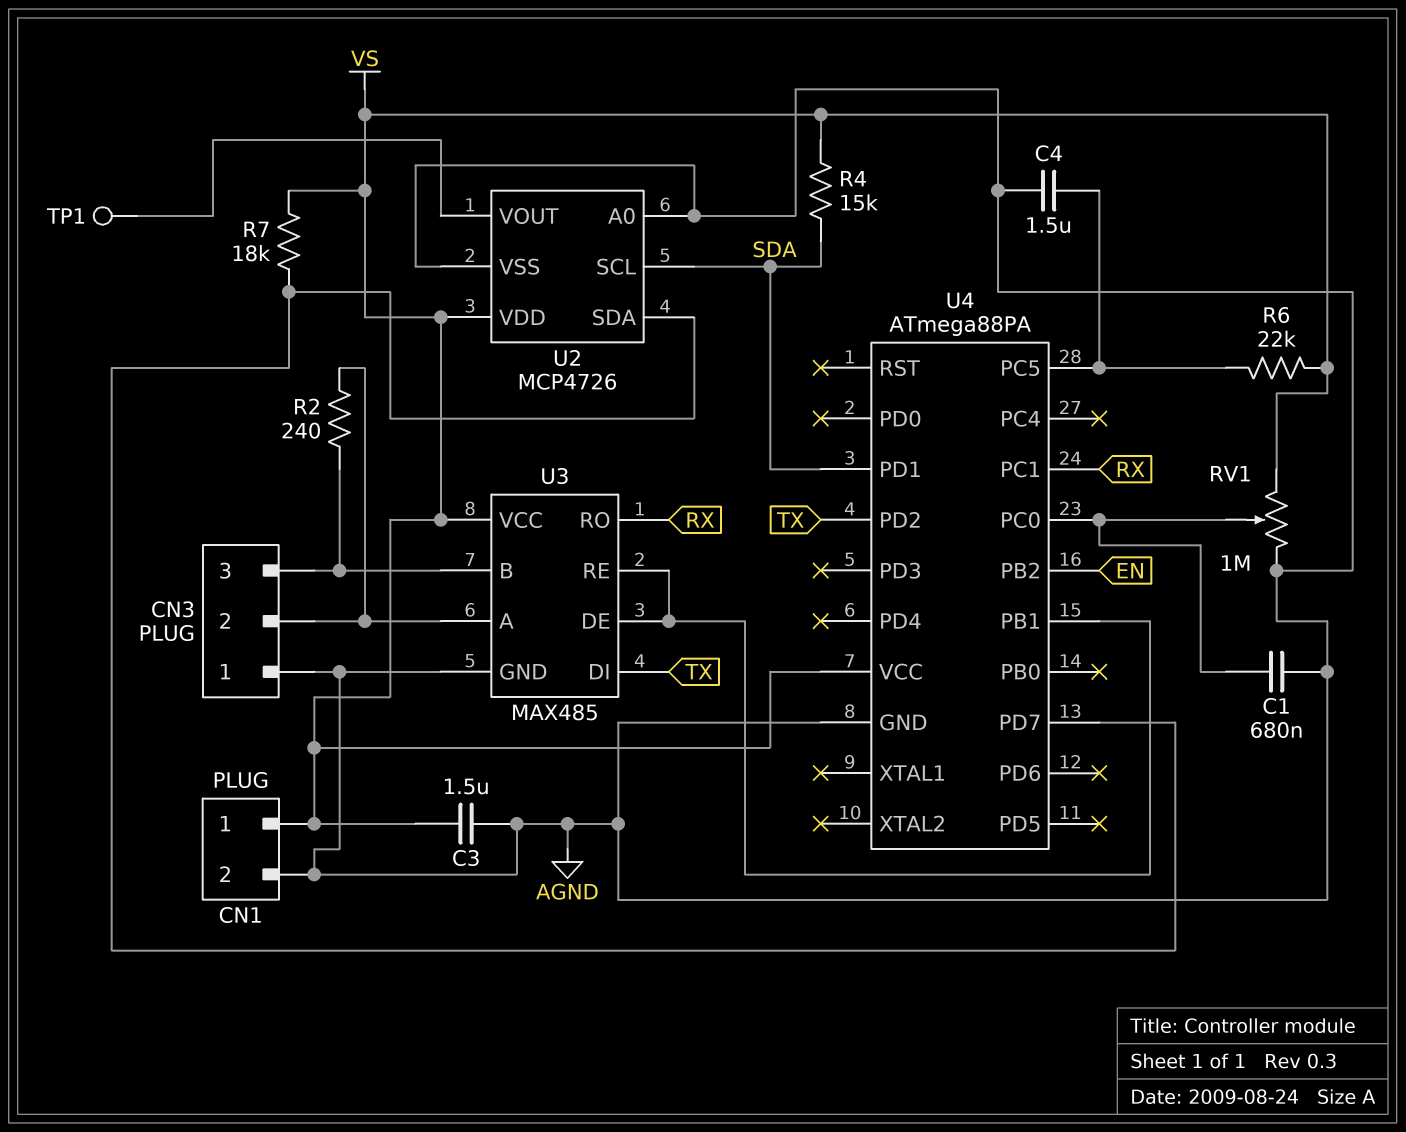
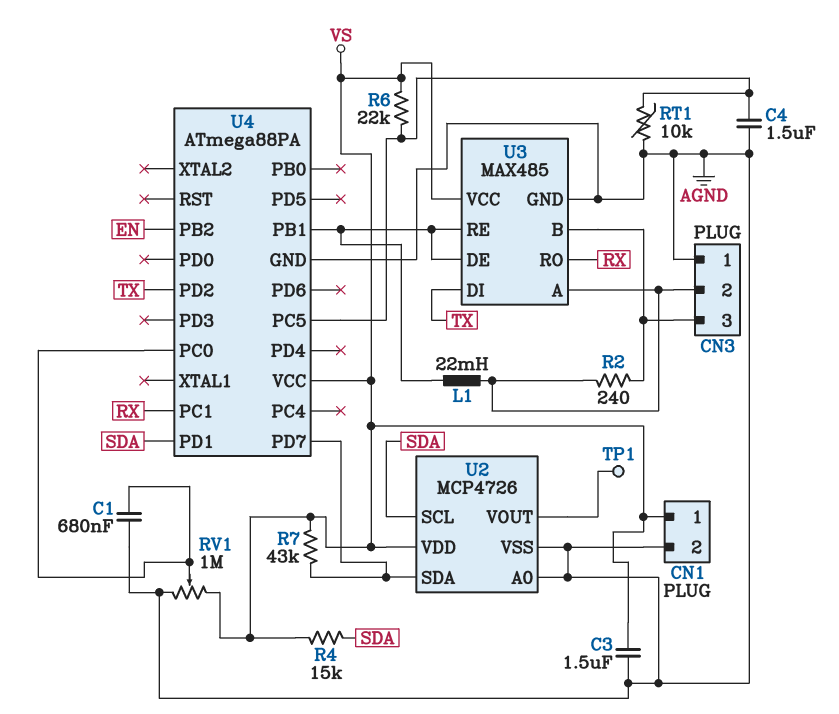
L1: none -> 22mH (CN3/2, U3/DE)
R7: 18k (U2/SDA, VS) -> 43k (U2/SDA, VS)
RT1: none -> 10k (AGND, U4/PC5)

